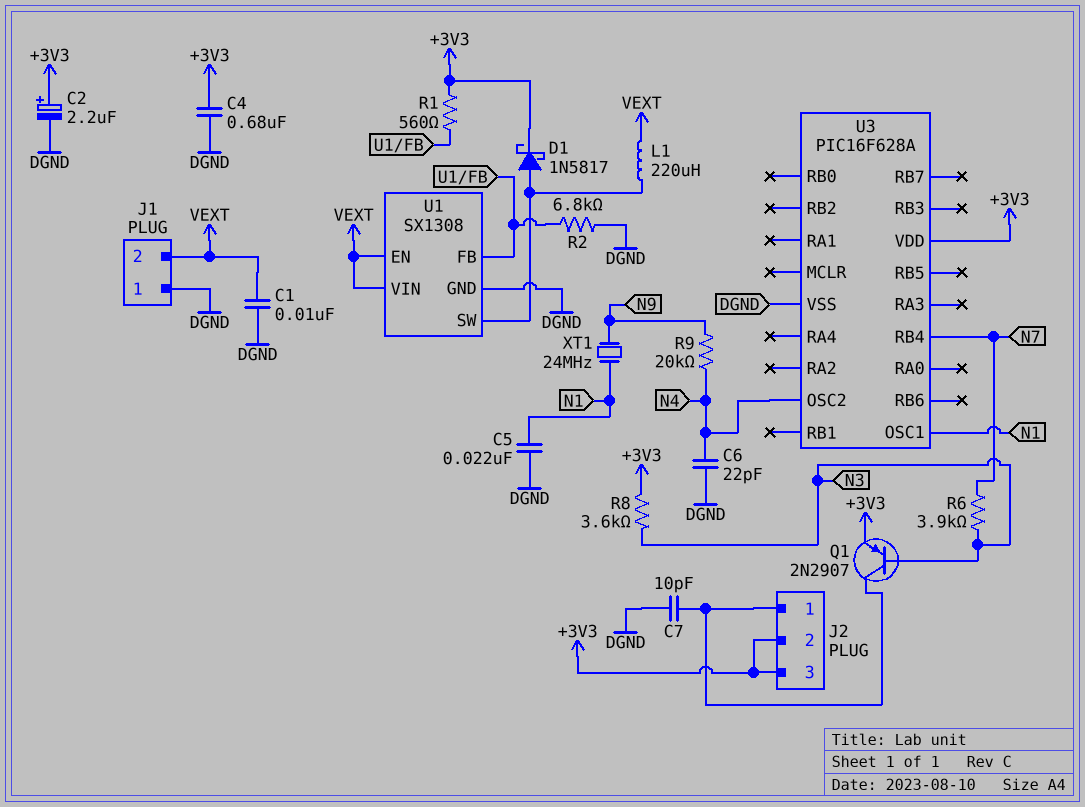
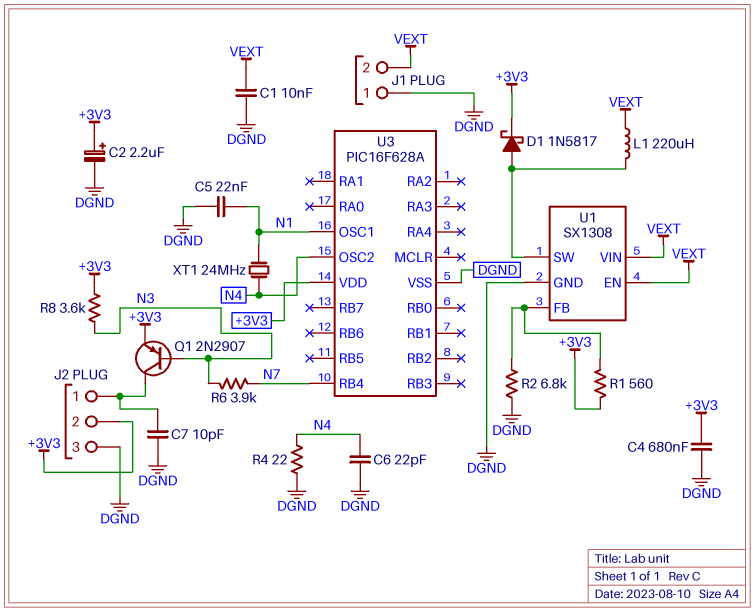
J2 pin 3: +3V3 -> DGND
R4: none -> 22 (DGND, N4)
R9: 20k (N4, N9) -> none
XT1: 24MHz (N1, N9) -> 24MHz (N1, N4)

